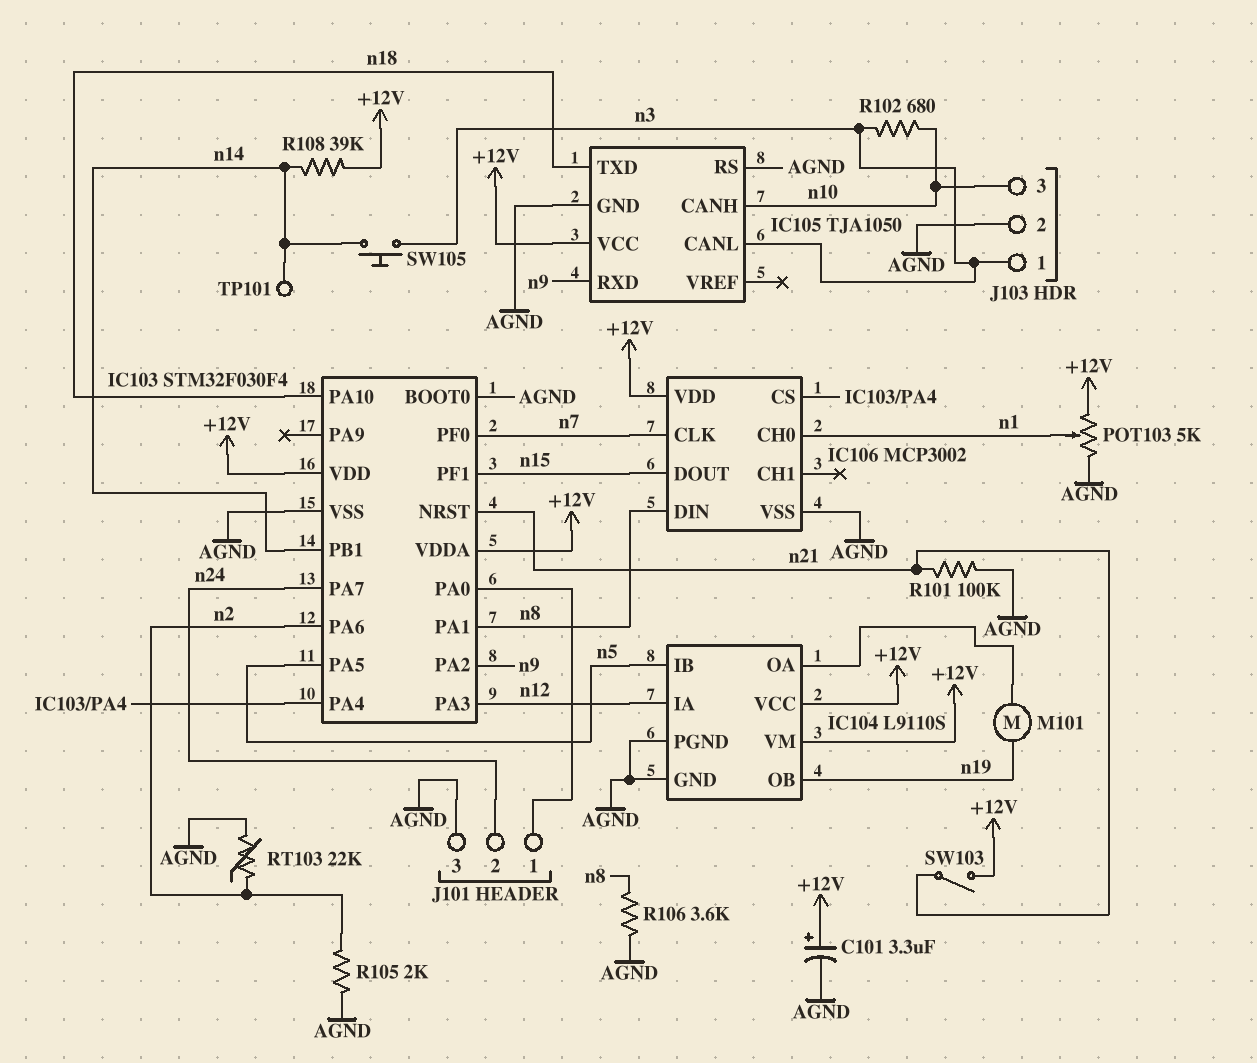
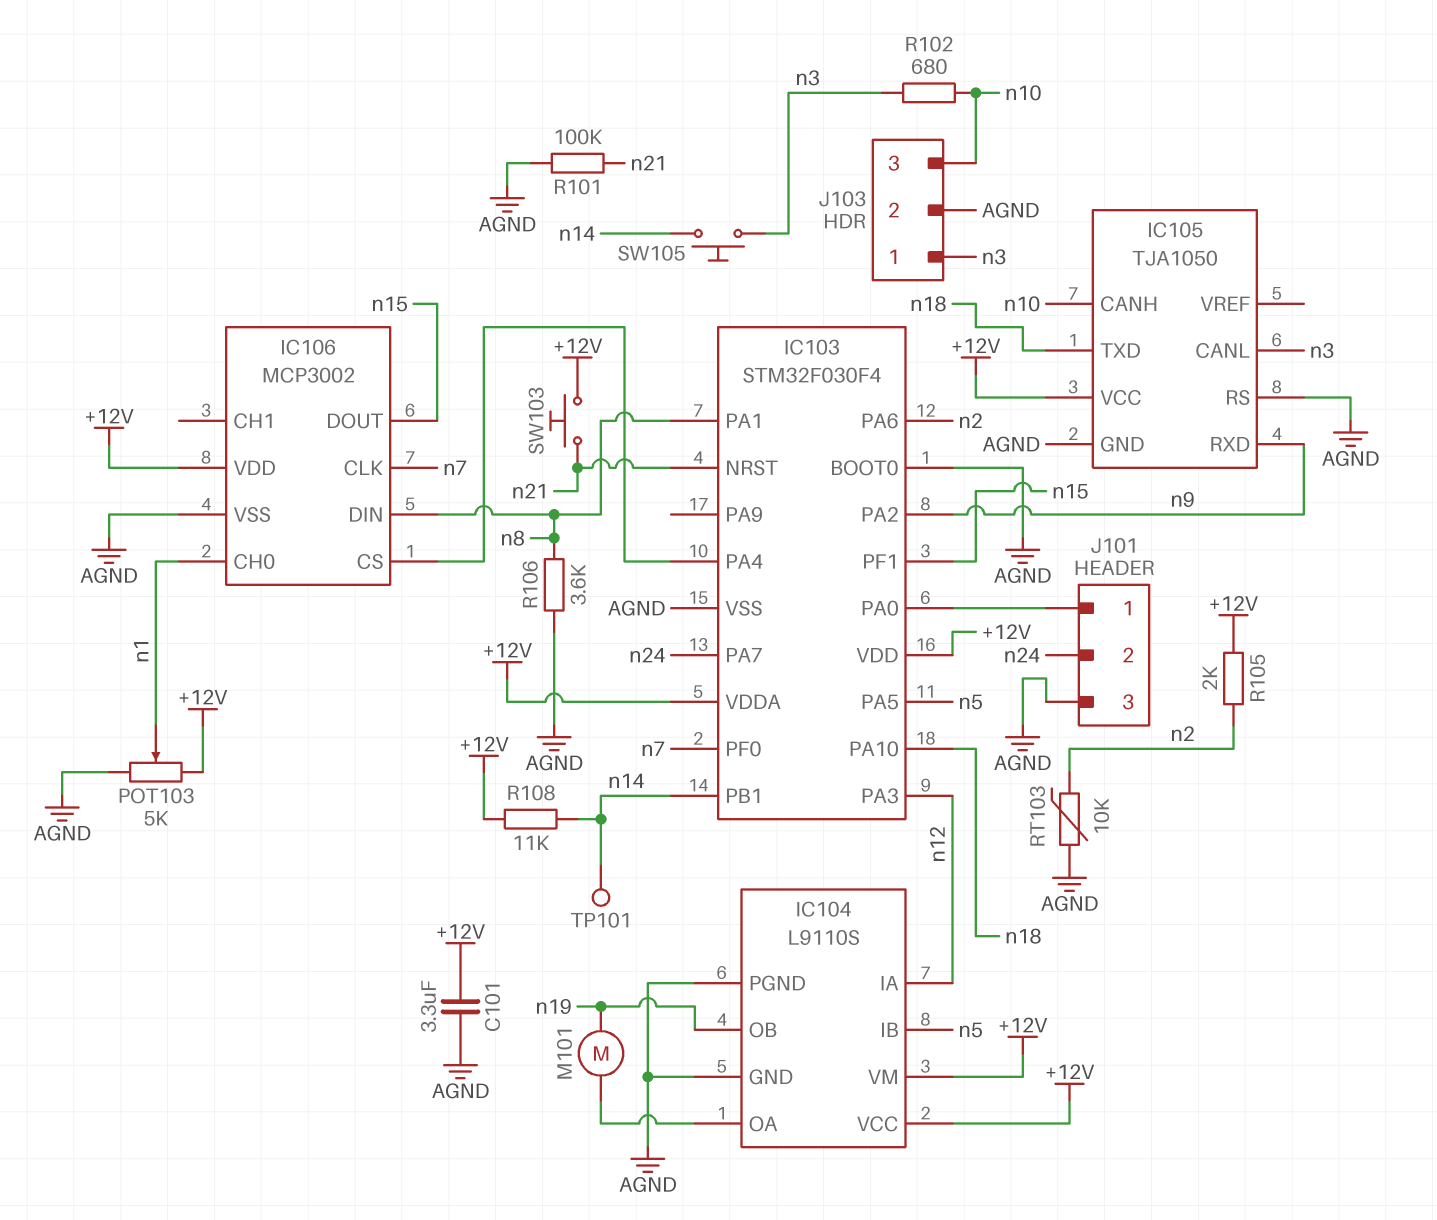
C101: 3.3uF (plus +12V, minus AGND) -> 3.3uF (+12V, AGND)
R105: 2k (AGND, n2) -> 2k (+12V, n2)
R108: 39k (+12V, n14) -> 11k (+12V, n14)
RT103: 22k (AGND, n2) -> 10k (AGND, n2)
SW103: switch (+12V, n21) -> button (+12V, n21)

